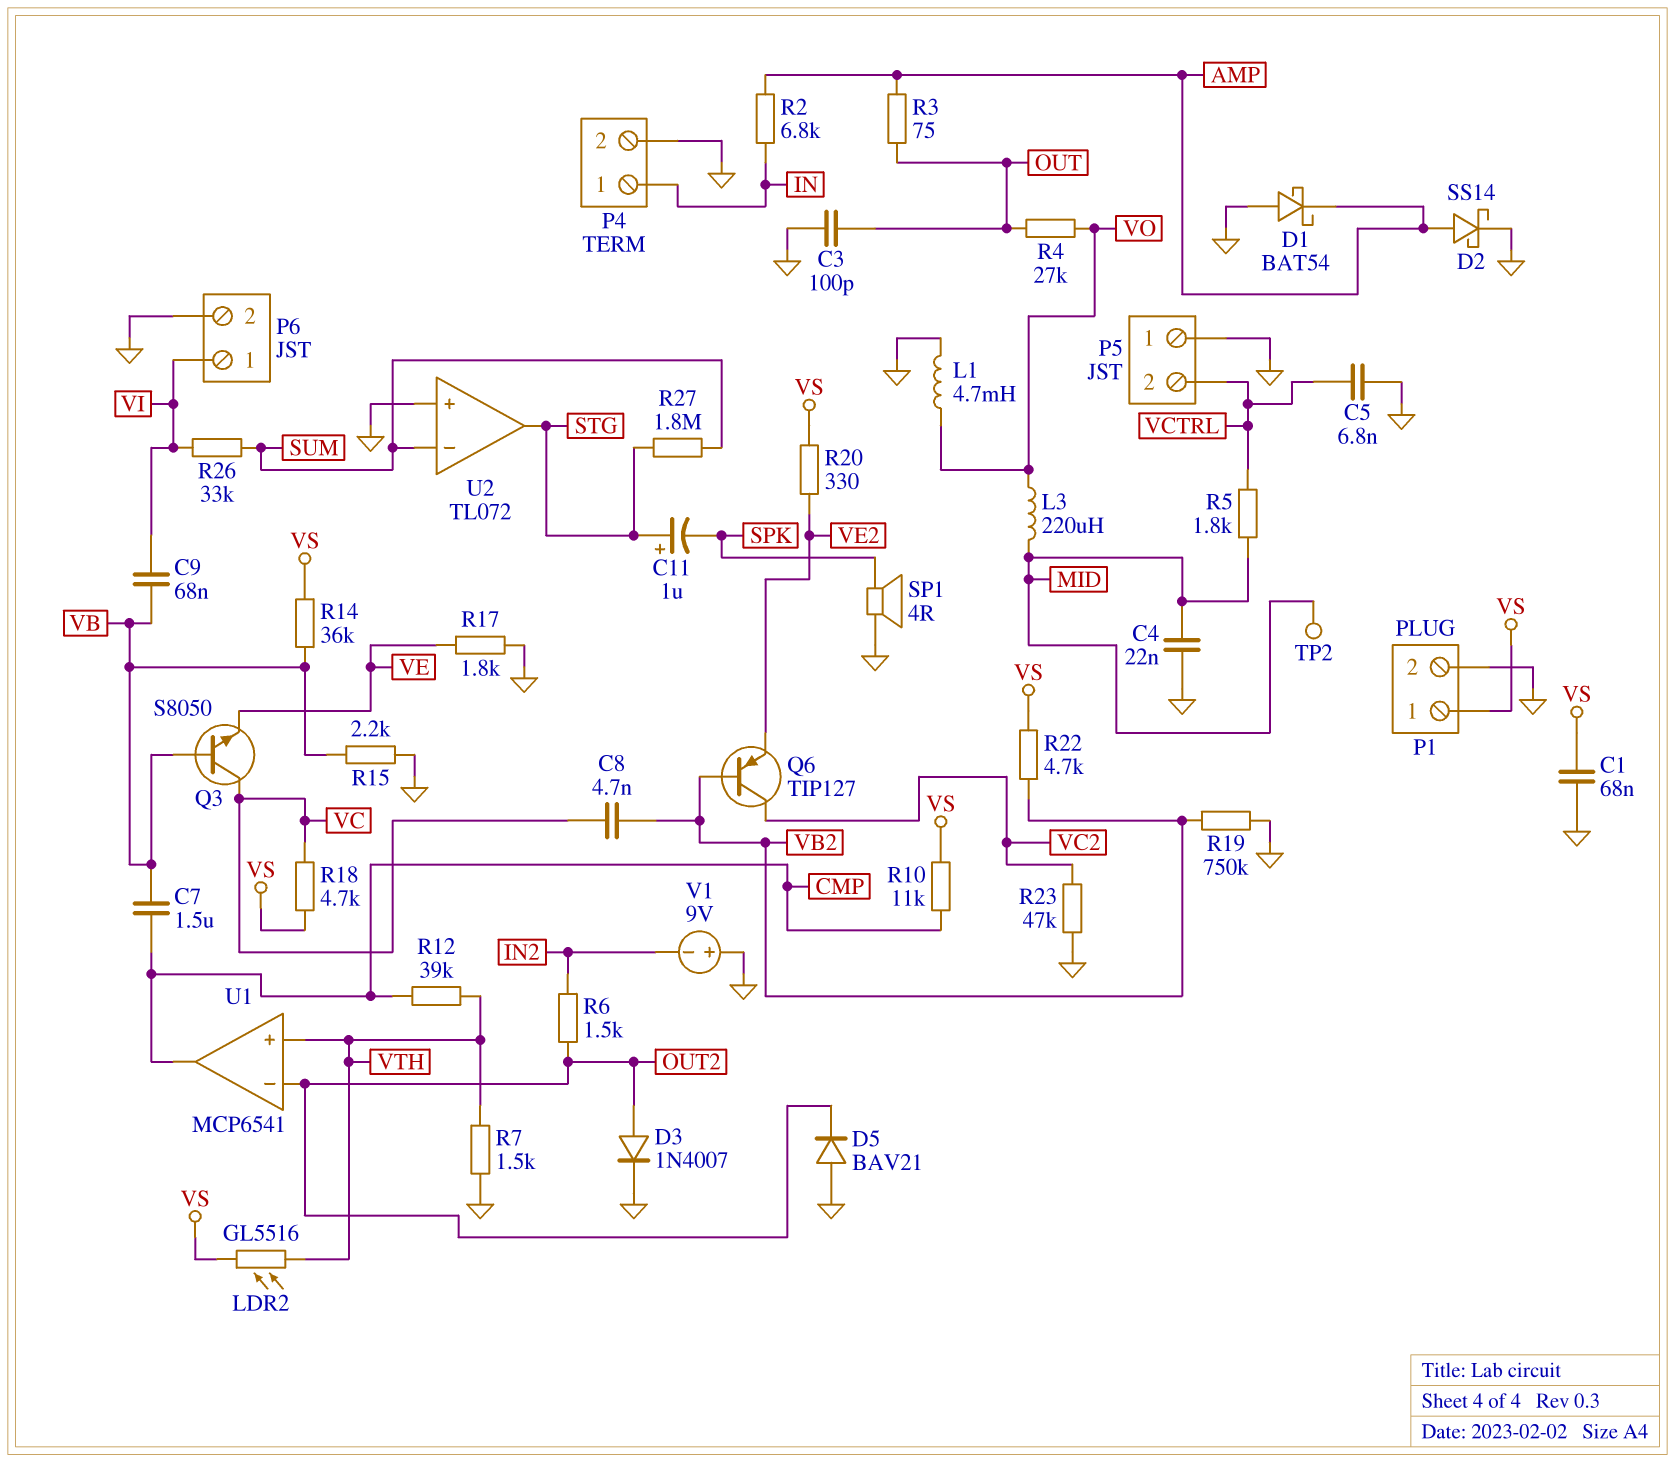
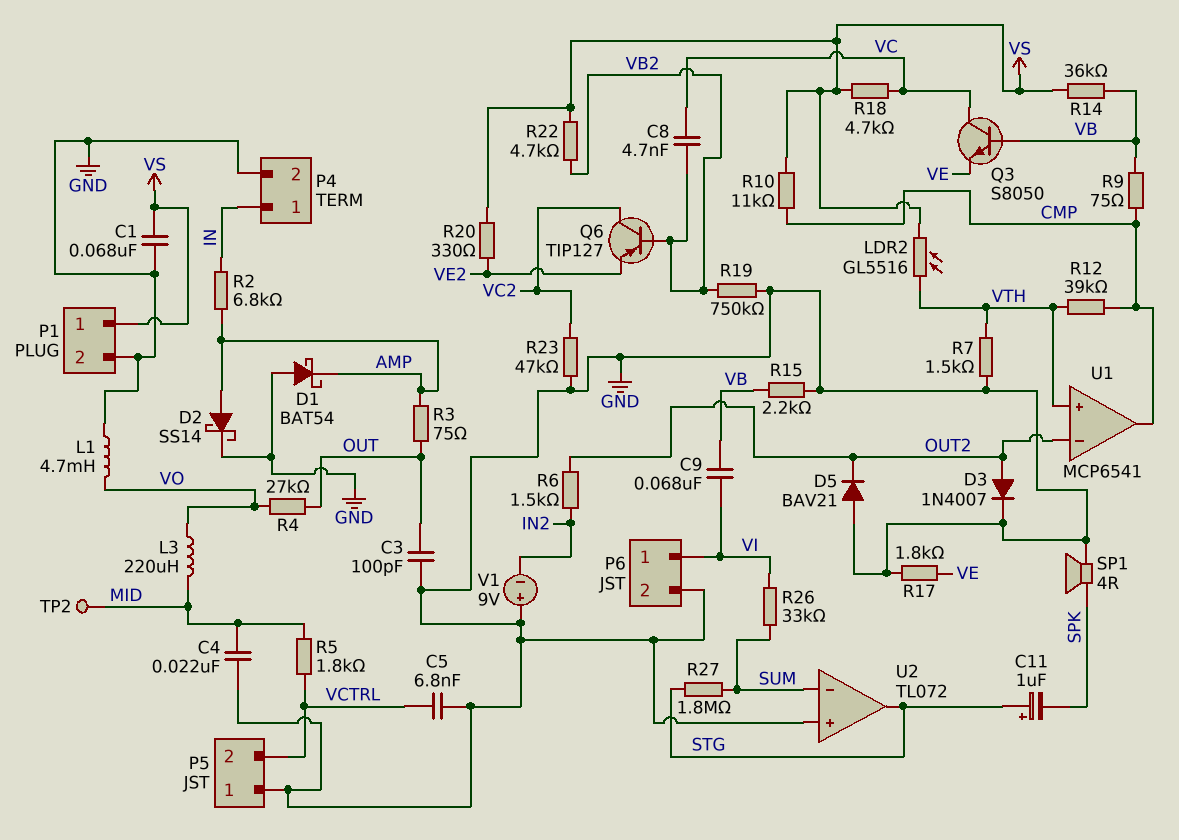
C7: 1.5uF (CMP, VB) -> none
R9: none -> 75 (CMP, VB)

